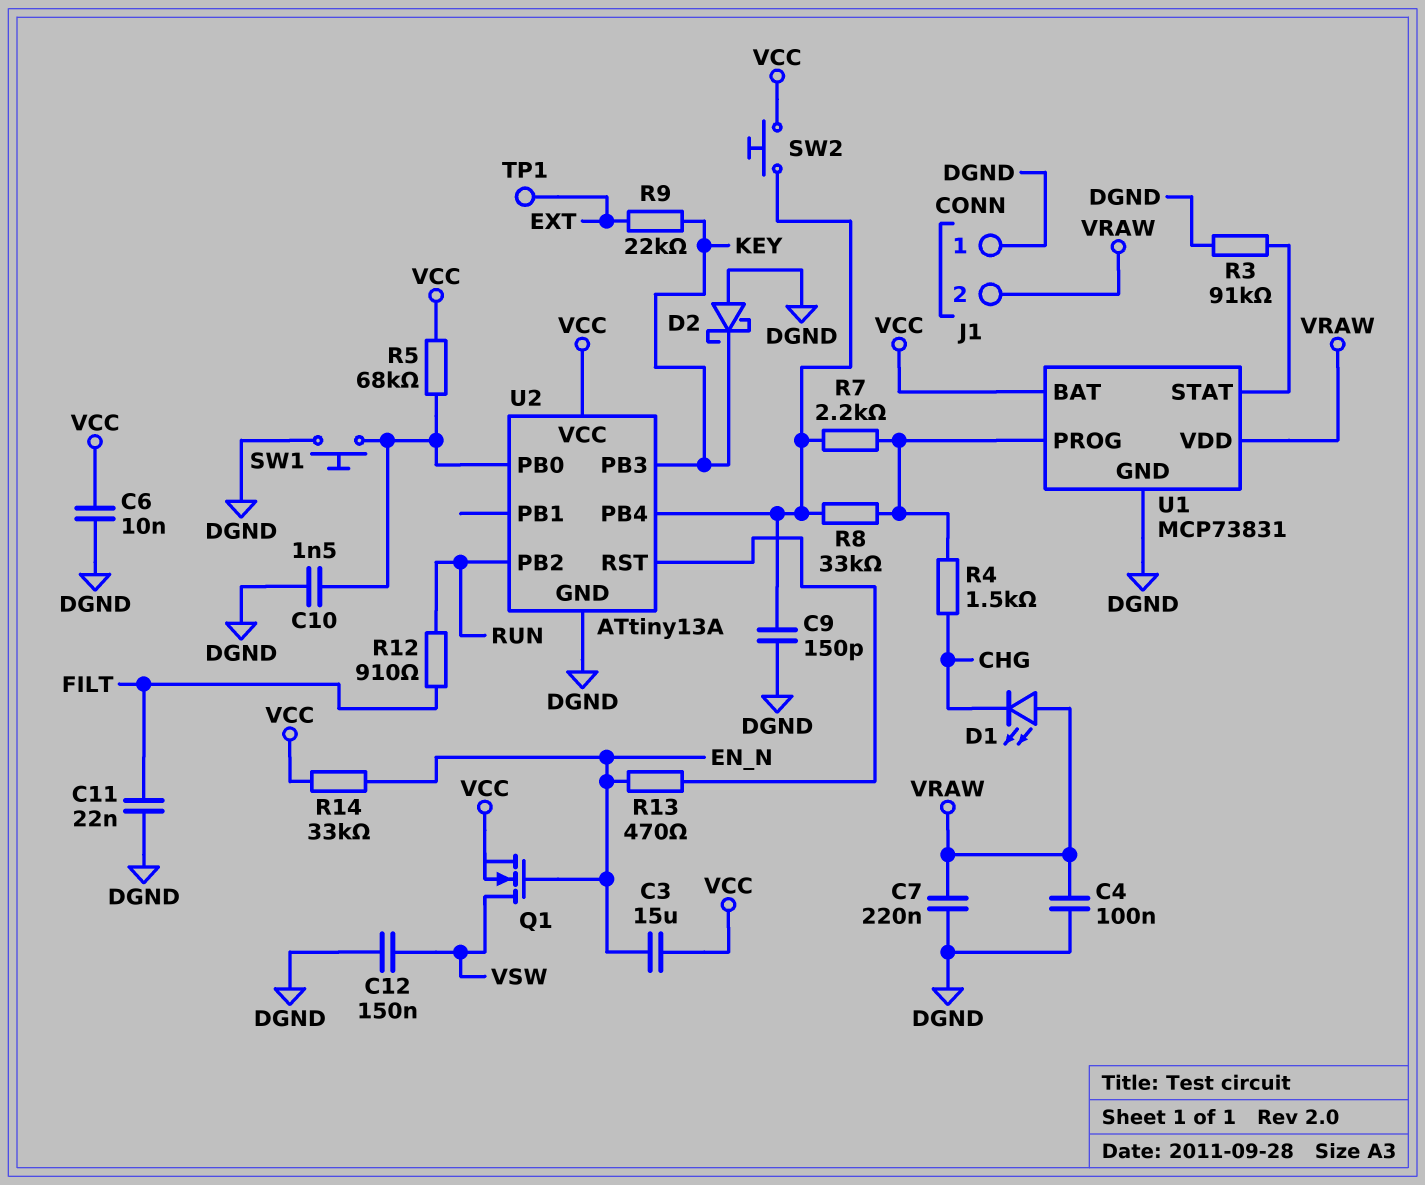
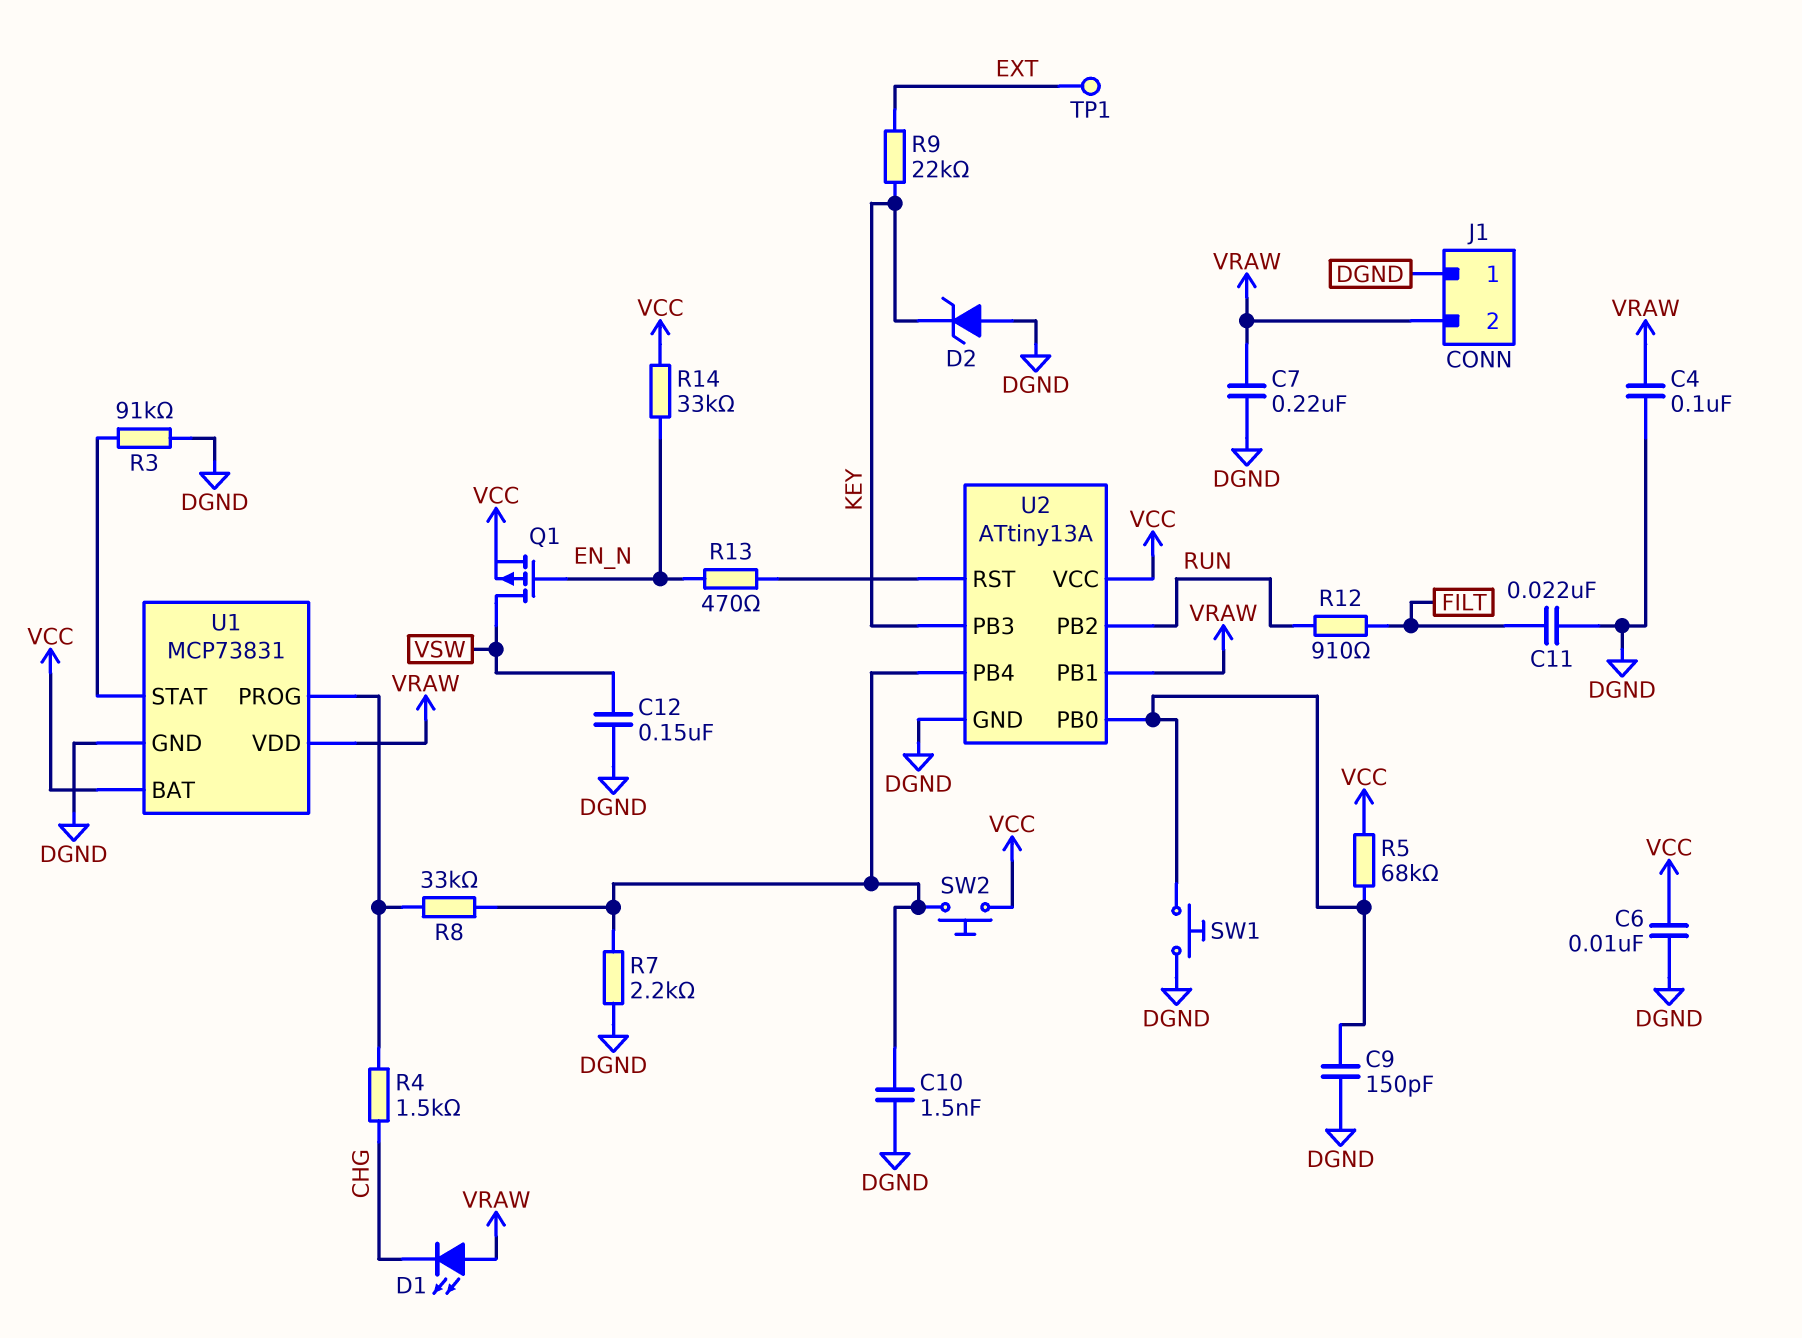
C3: 15uF (EN_N, VCC) -> none
C9: 150pF (DGND, U2/PB4) -> 150pF (DGND, U2/PB0)
C10: 1.5nF (DGND, U2/PB0) -> 1.5nF (DGND, U2/PB4)
D2: schottky (A DGND, K KEY) -> zener (A DGND, K KEY)
Q1: NMOS (G EN_N, D VSW, S VCC) -> PMOS (G EN_N, D VSW, S VCC)
R7: 2.2k (U1/PROG, U2/PB4) -> 2.2k (DGND, U2/PB4)
U2 pin PB1: none -> VRAW

